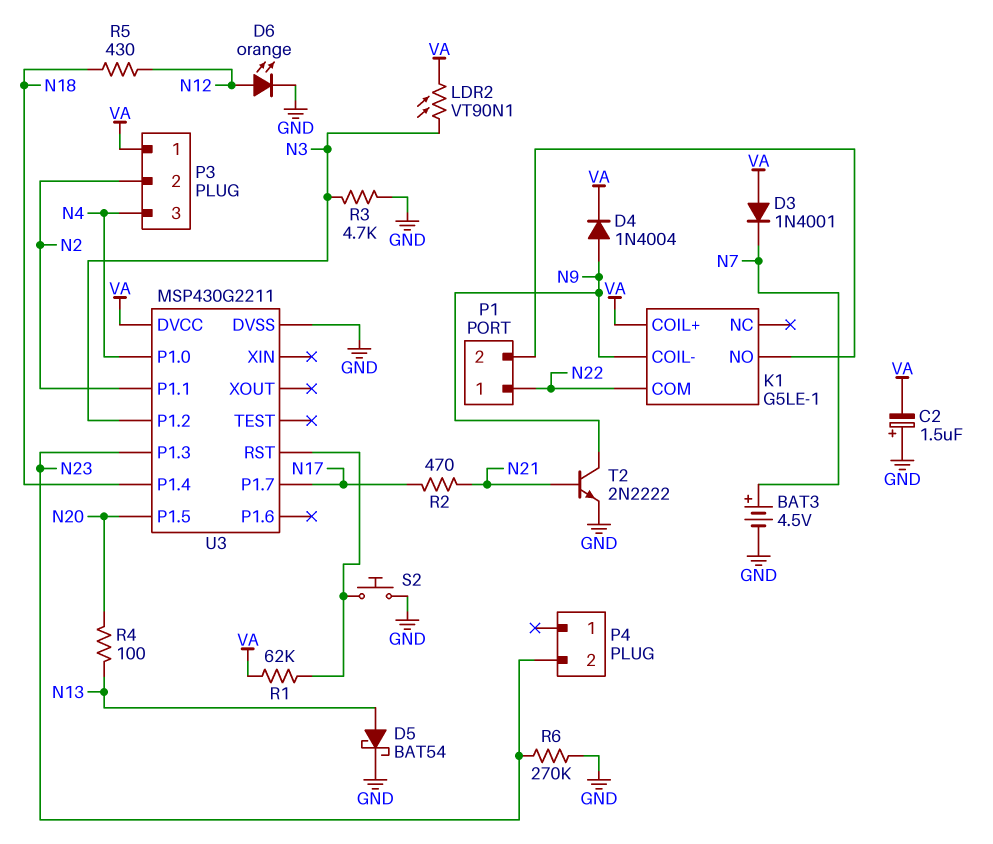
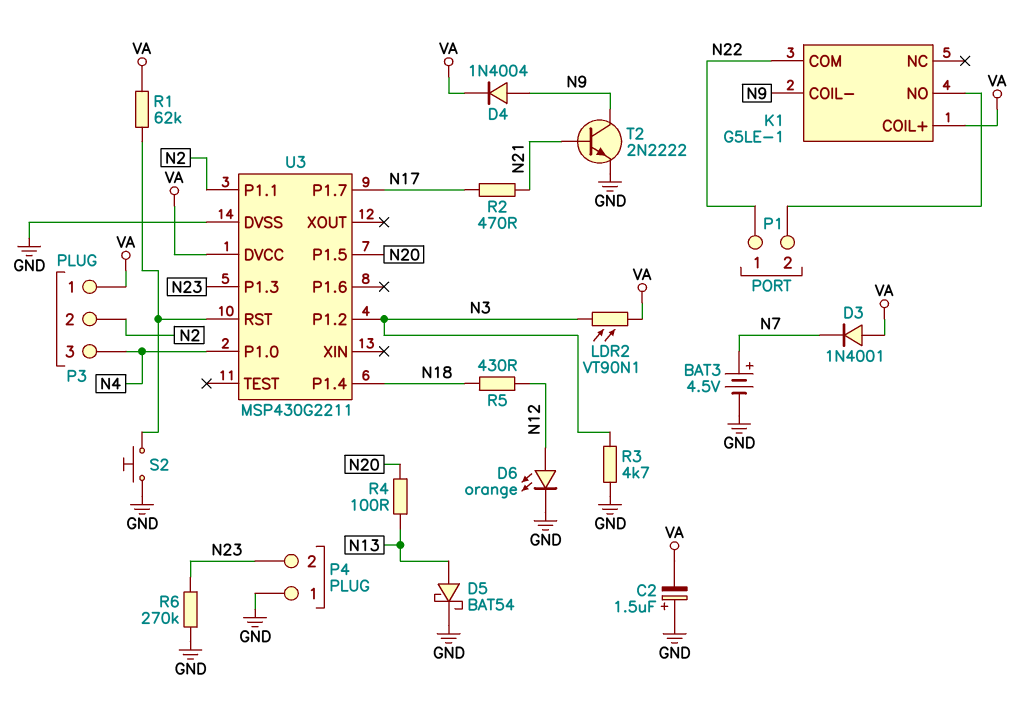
P4 pin 1: none -> GND

